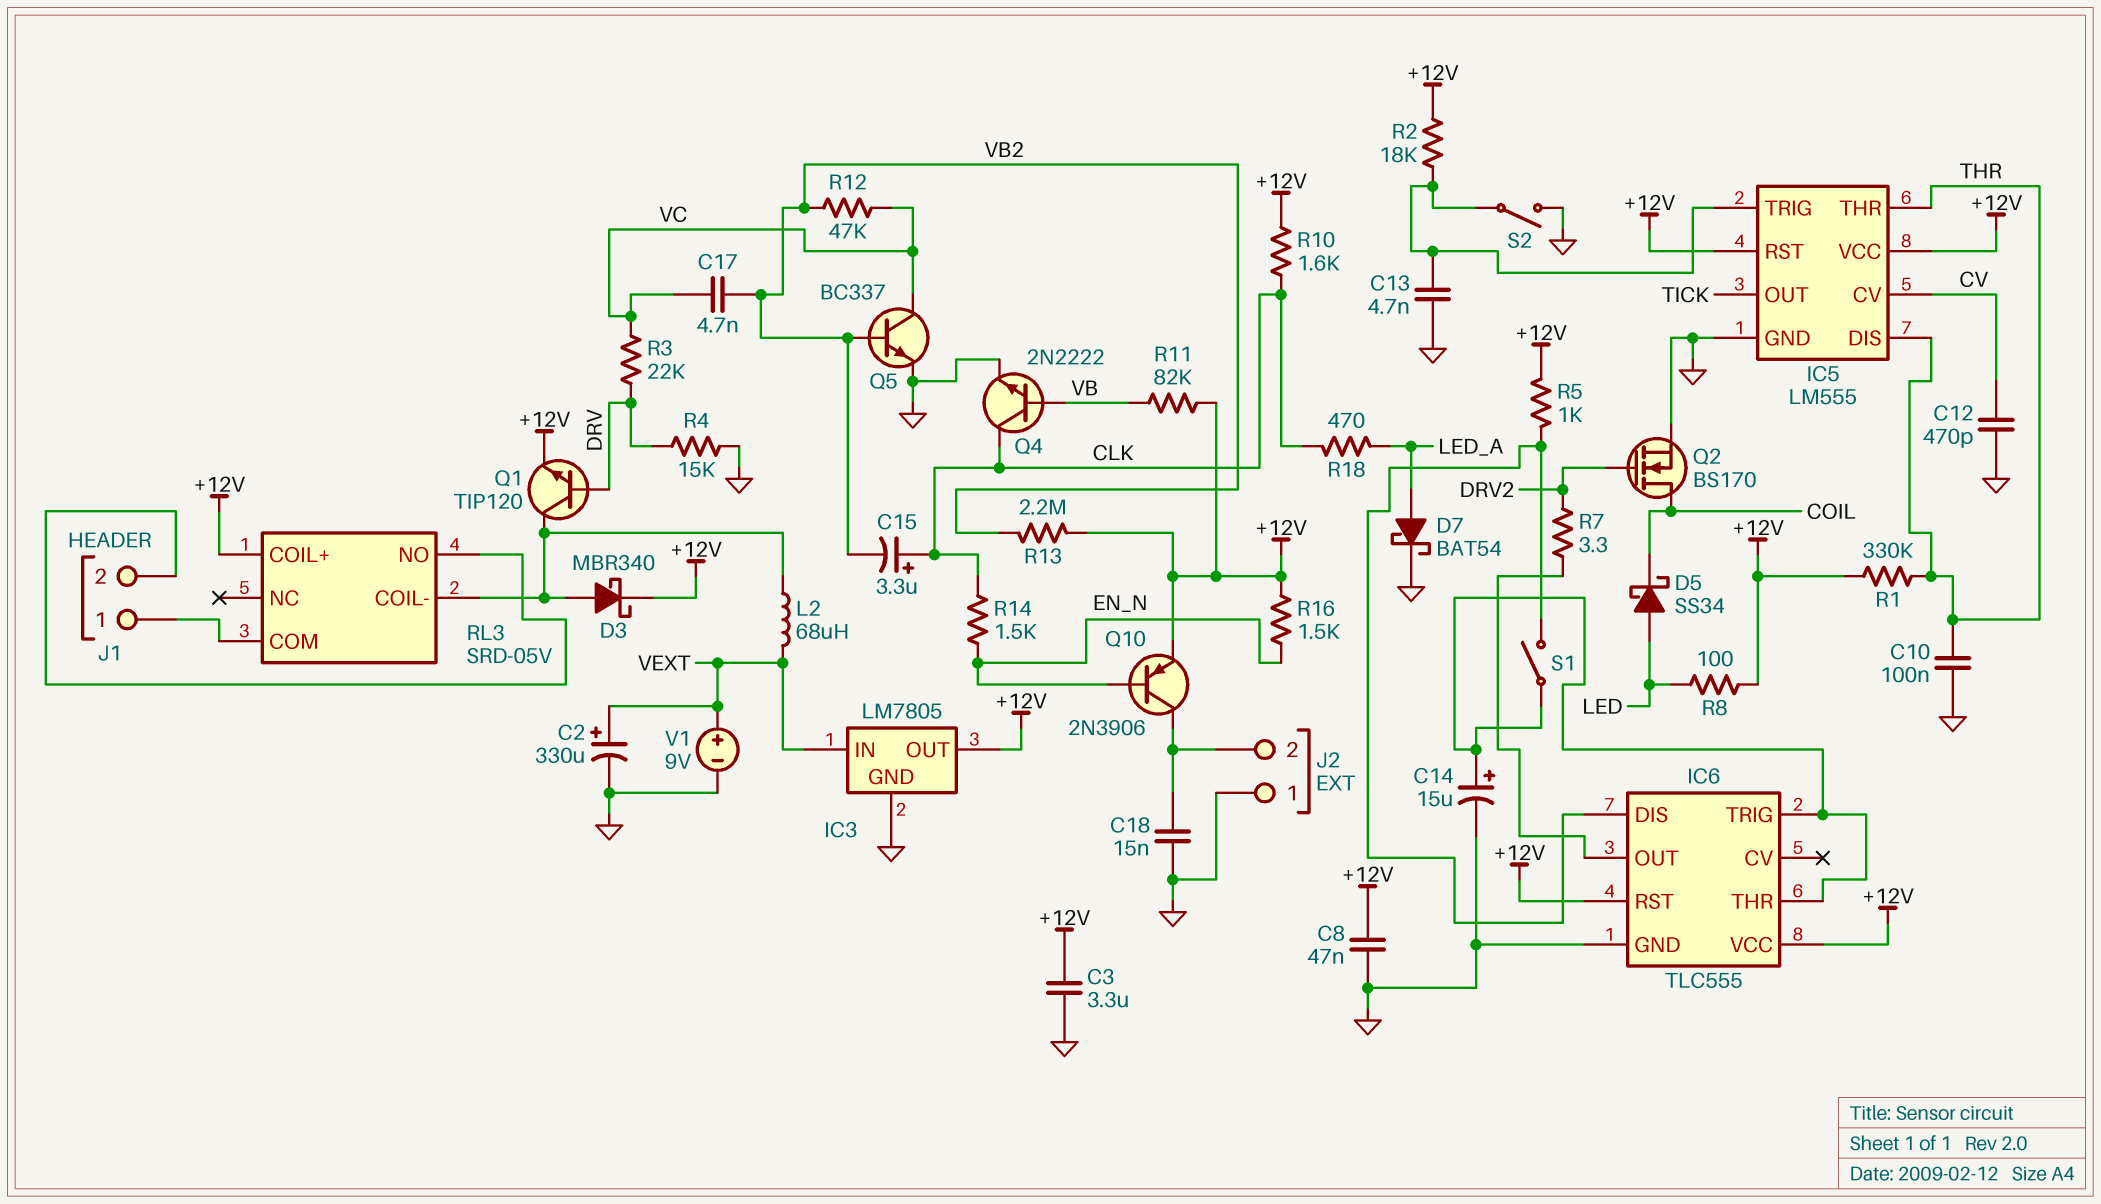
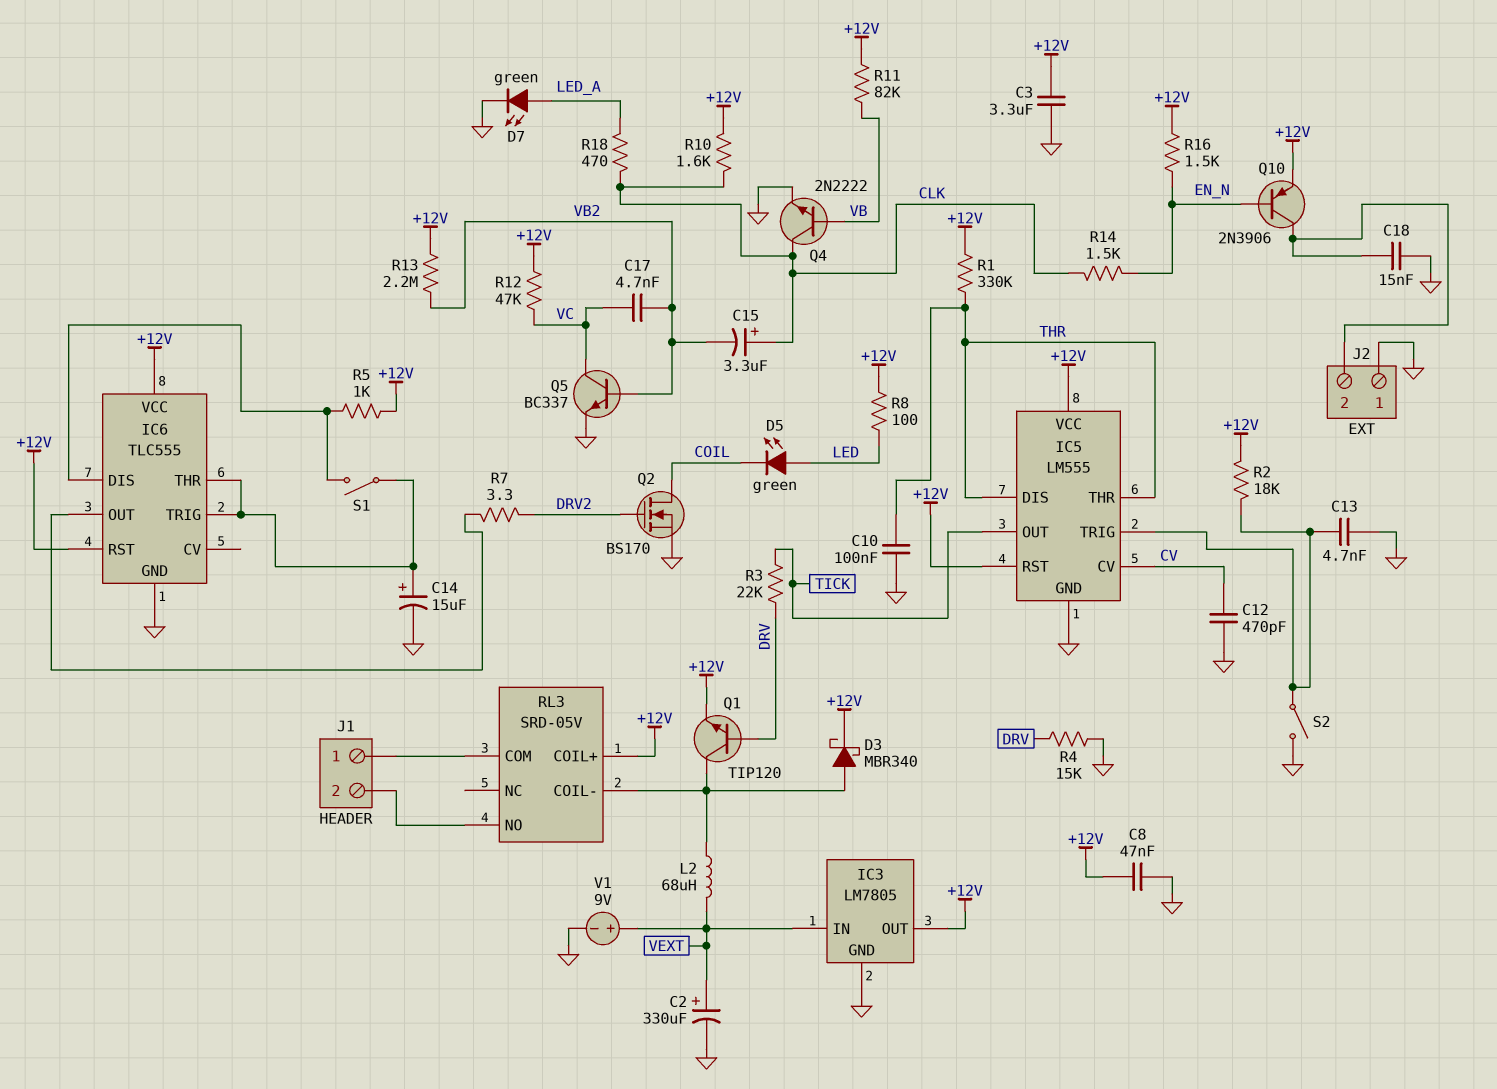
D5: schottky SS34 (A LED, K COIL) -> LED green (A LED, K COIL)
D7: schottky BAT54 (A LED_A, K GND) -> LED green (A LED_A, K GND)
R3: 22k (DRV, VC) -> 22k (DRV, TICK)
R12: 47k (VB2, VC) -> 47k (+12V, VC)

